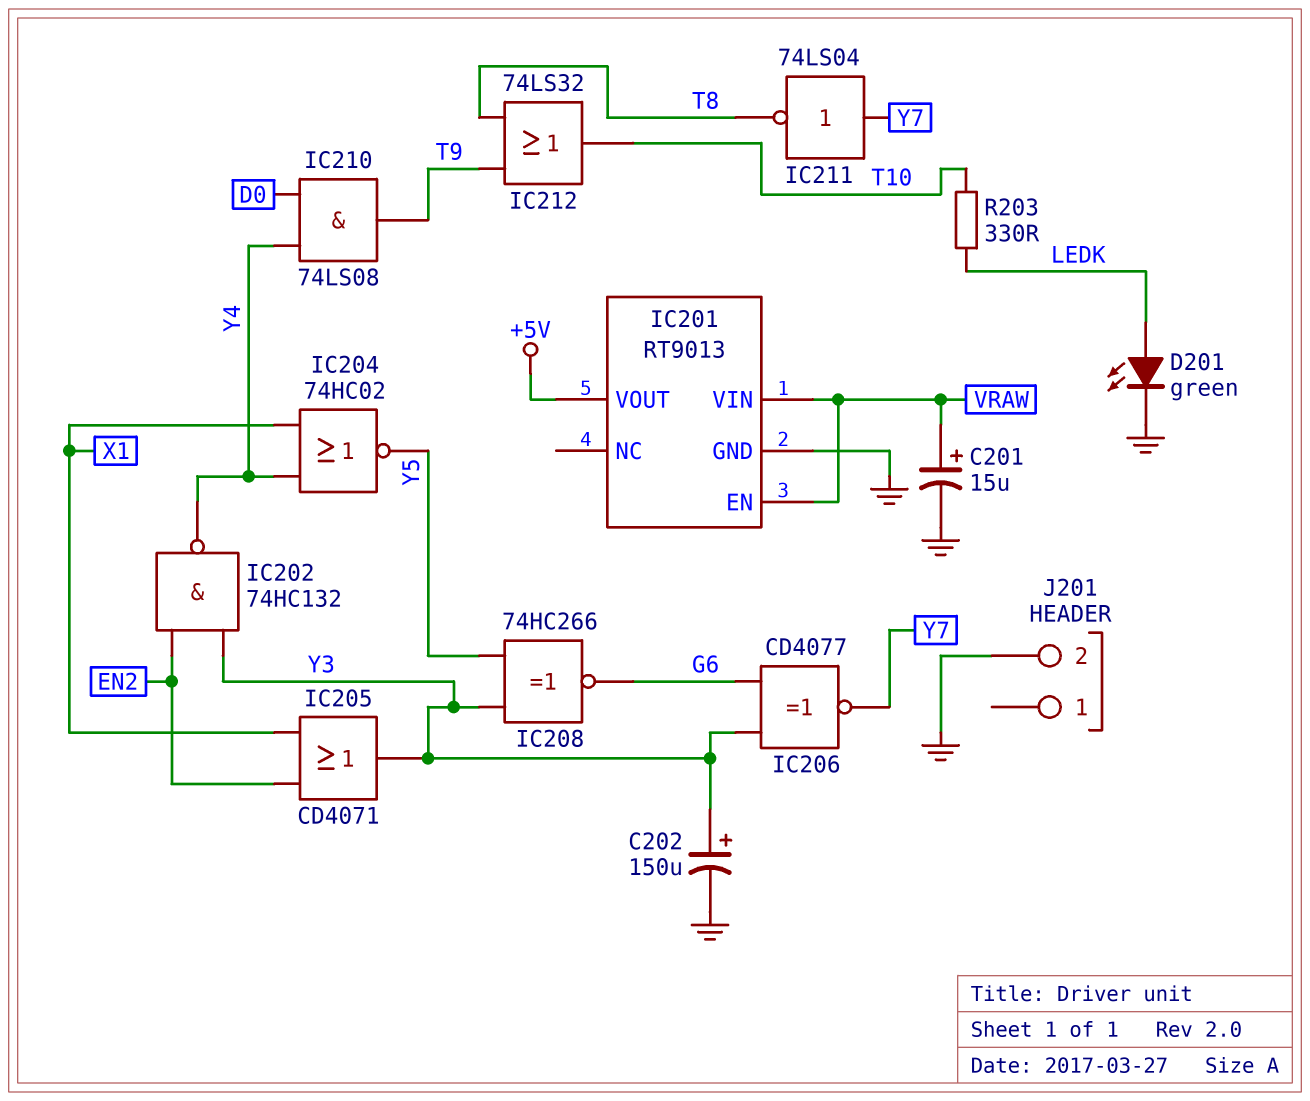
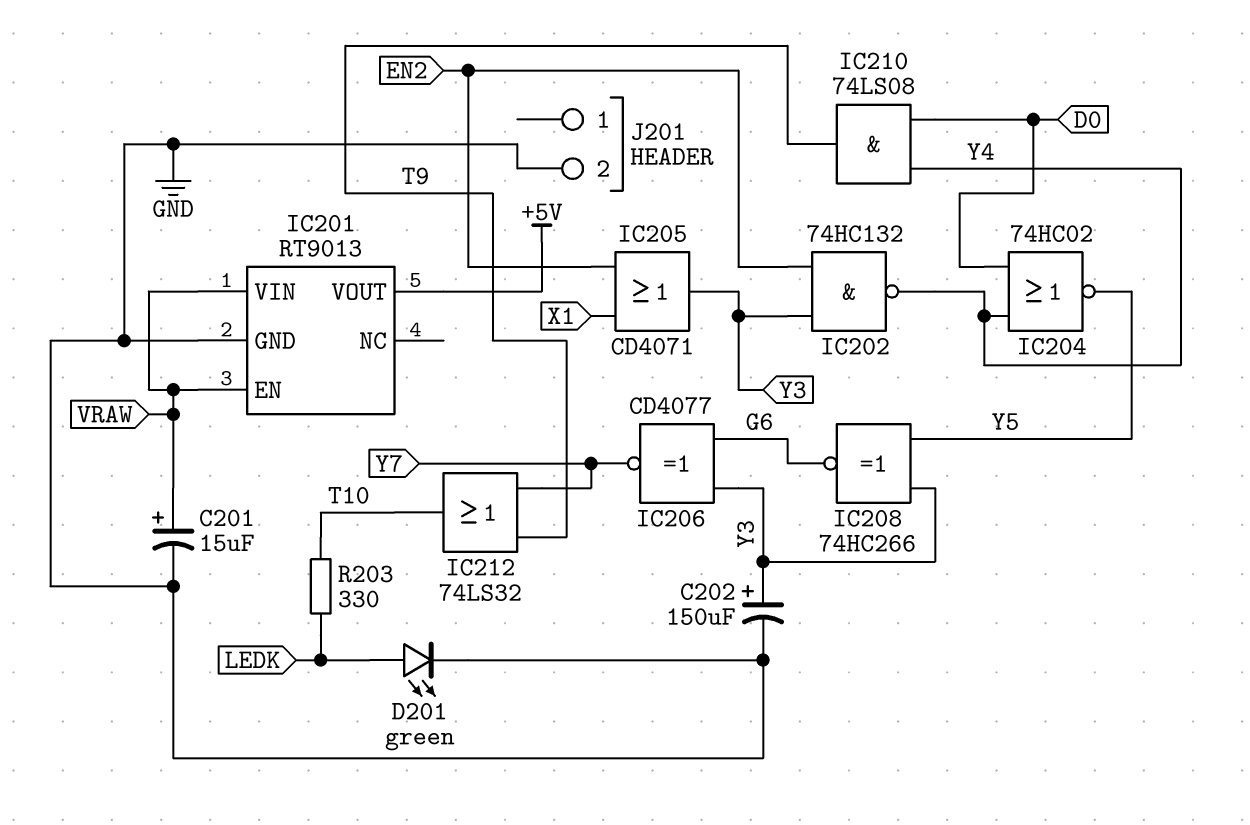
IC204: NOR 74HC02 (in X1, in Y4, out Y5) -> NOR 74HC02 (in D0, in Y4, out Y5)
IC211: NOT 74LS04 (in Y7, out T8) -> none
IC212: OR 74LS32 (in T8, in T9, out T10) -> OR 74LS32 (in T9, in Y7, out T10)

